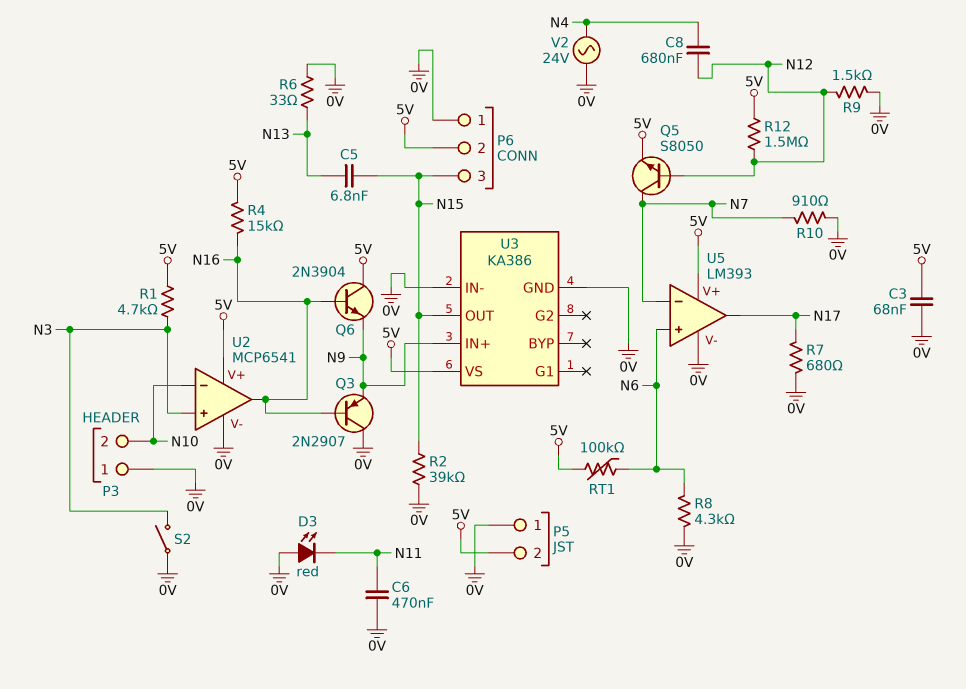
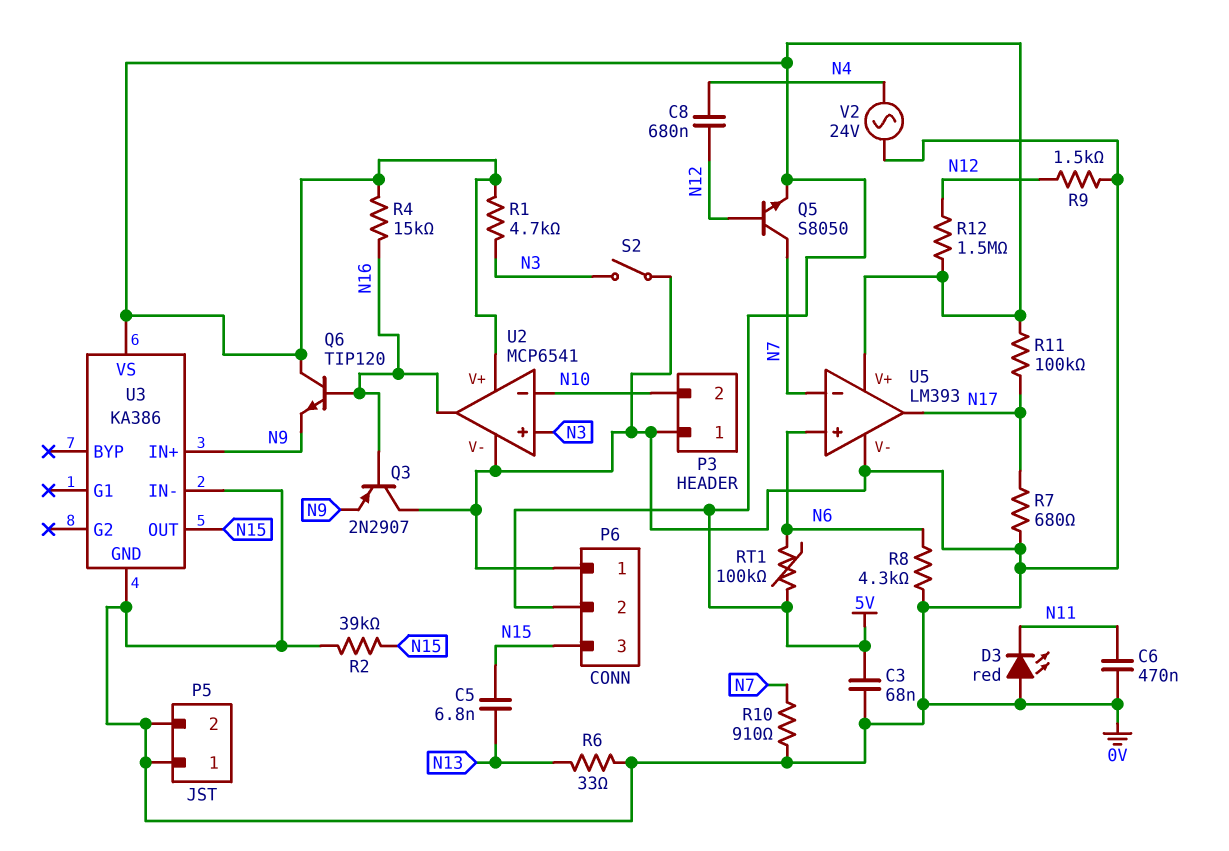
P5 pin 2: 5V -> 0V
Q6: NPN 2N3904 (B N16, C 5V, E N9) -> NPN TIP120 (B N16, C 5V, E N9)
R11: none -> 100k (5V, N17)

